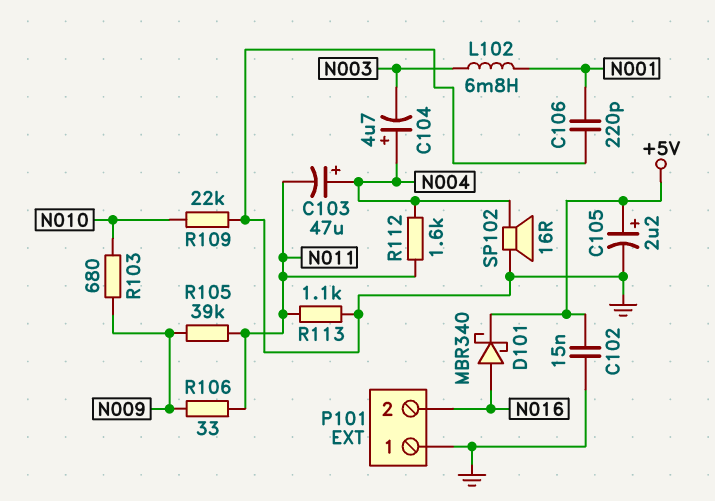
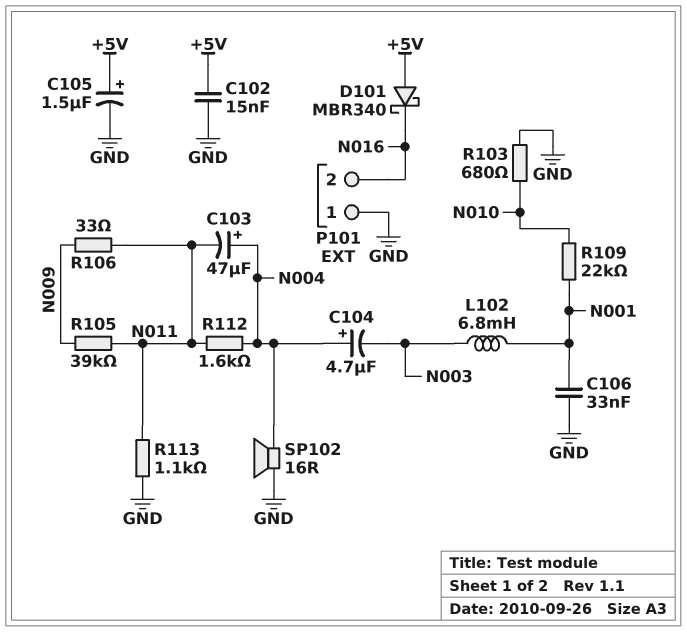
C105: 2.2uF (plus +5V, minus GND) -> 1.5uF (plus +5V, minus GND)
C106: 220pF (GND, N001) -> 33nF (GND, N001)
D101: schottky MBR340 (A N016, K +5V) -> schottky MBR340 (A +5V, K N016)
R103: 680 (N009, N010) -> 680 (GND, N010)
R109: 22k (GND, N010) -> 22k (N001, N010)

